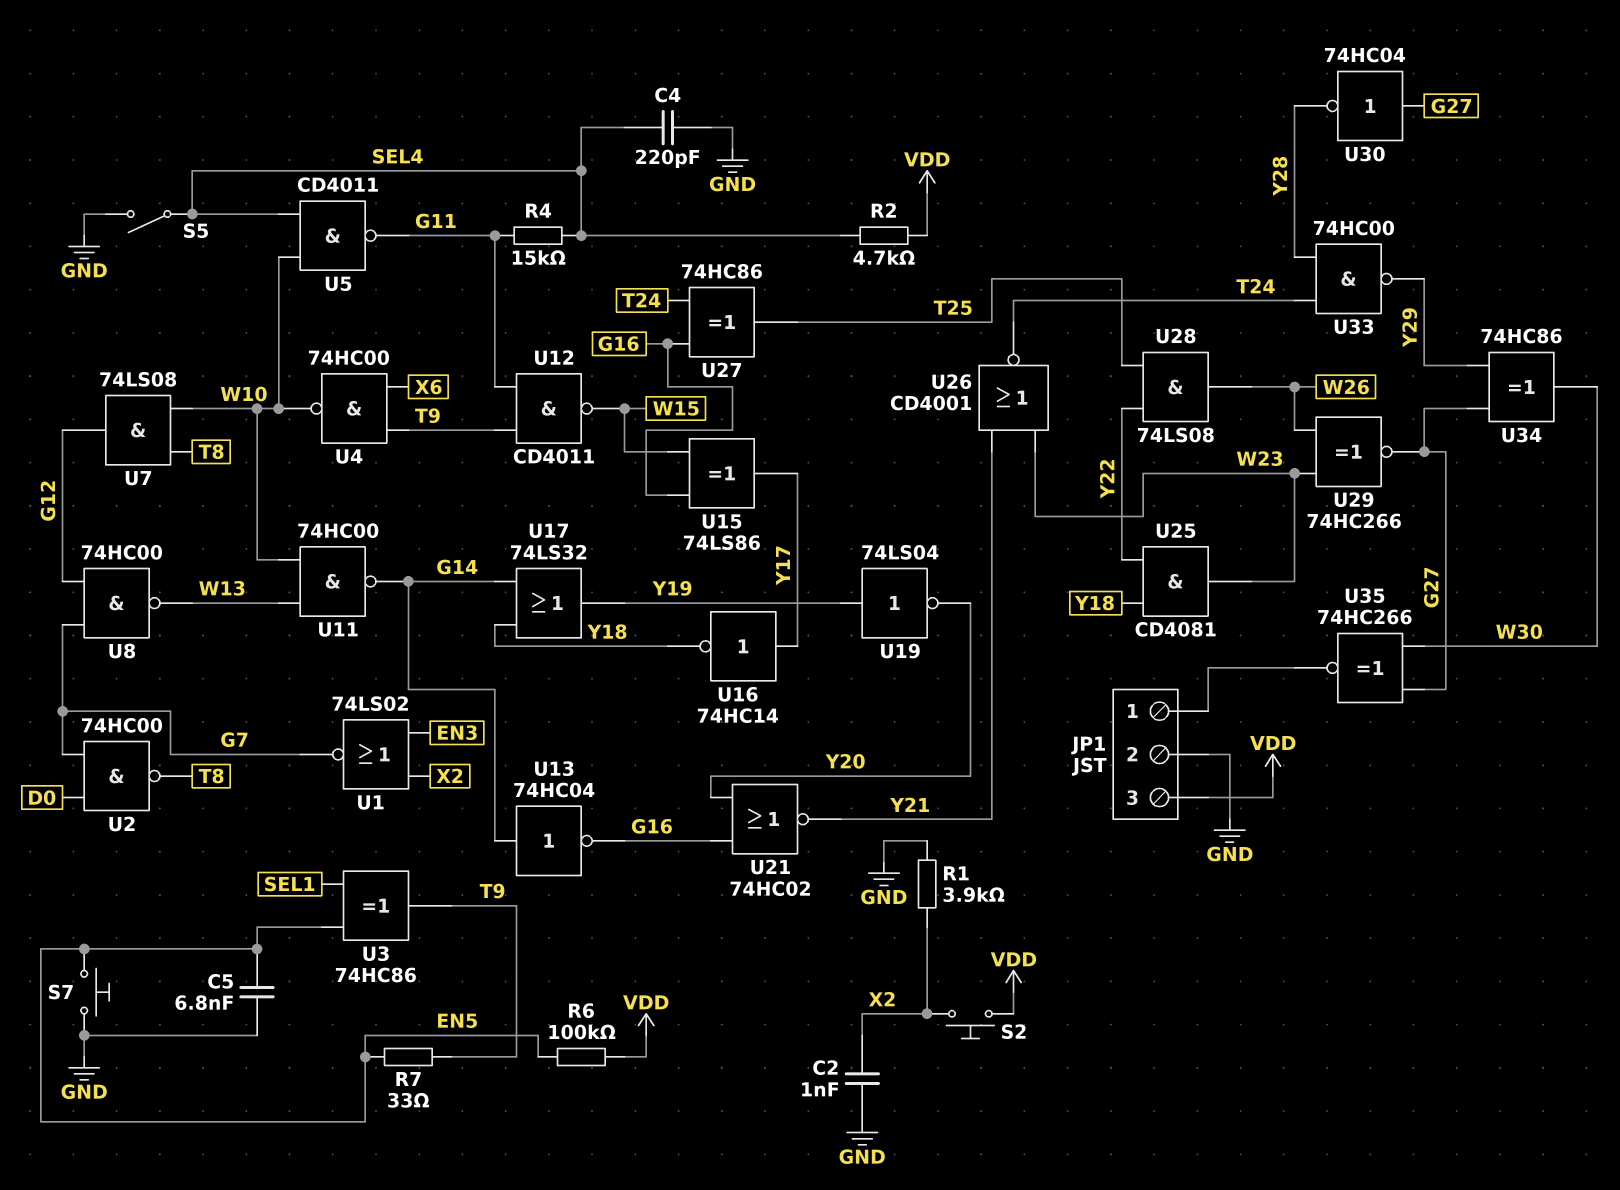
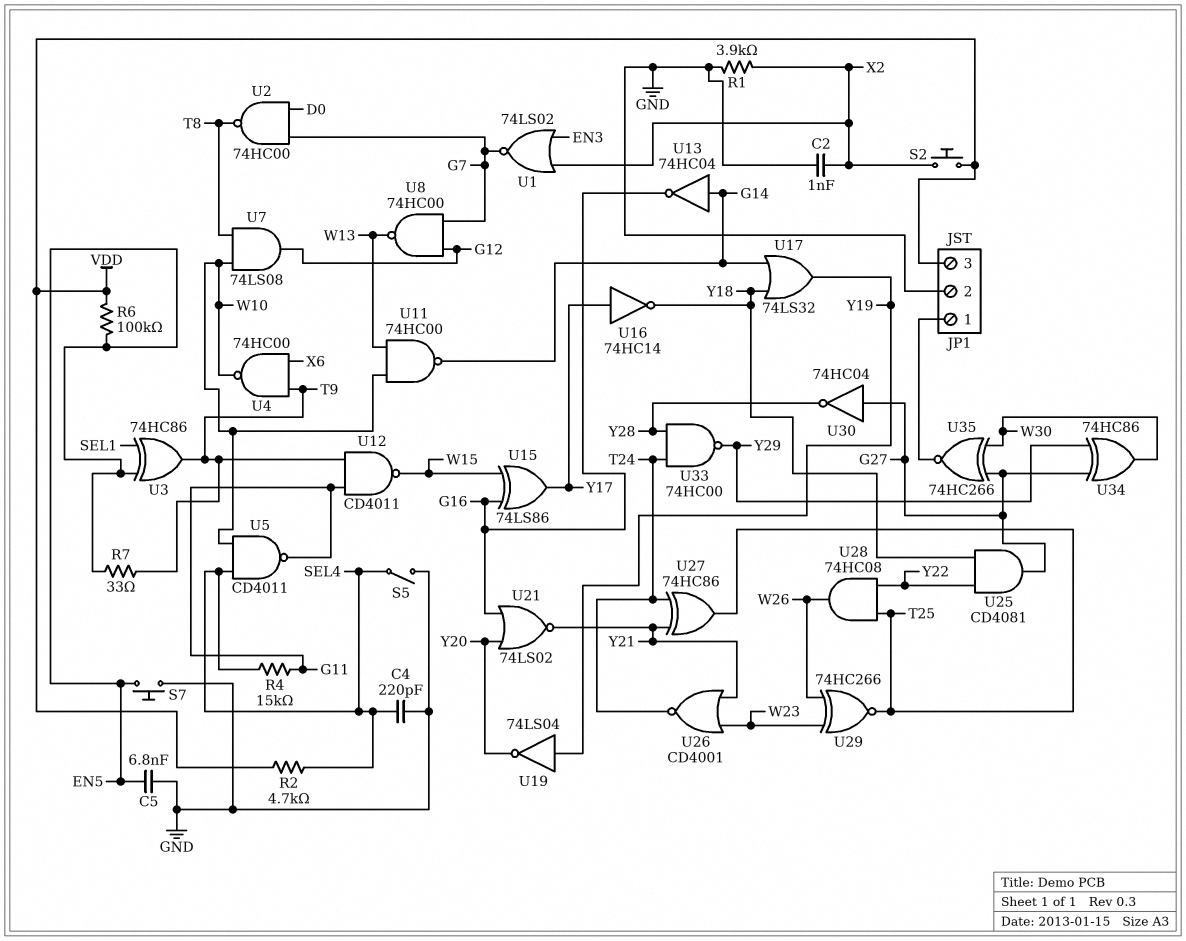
U21: NOR 74HC02 (in G16, in Y20, out Y21) -> NOR 74LS02 (in G16, in Y20, out Y21)
U25: AND CD4081 (in Y18, in Y22, out W23) -> AND CD4081 (in Y18, in Y22, out G27)
U27: XOR 74HC86 (in G16, in T24, out T25) -> XOR 74HC86 (in T24, in Y21, out T25)
U28: AND 74LS08 (in T25, in Y22, out W26) -> AND 74HC08 (in T25, in Y22, out W26)
U29: XNOR 74HC266 (in W23, in W26, out G27) -> XNOR 74HC266 (in W23, in W26, out T25)

